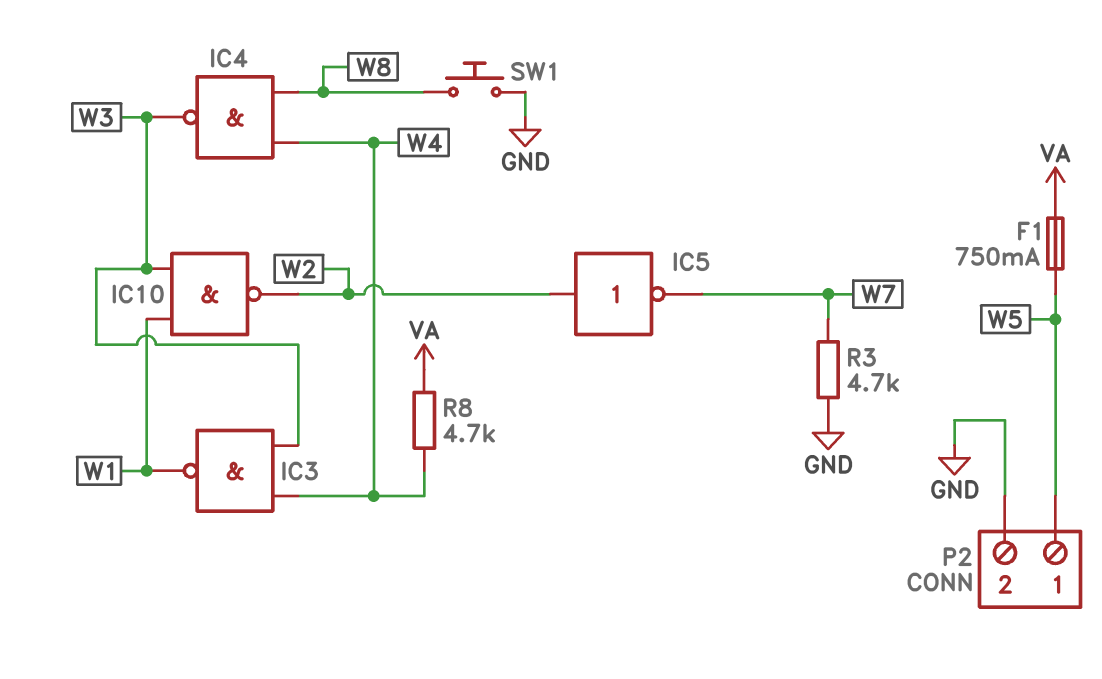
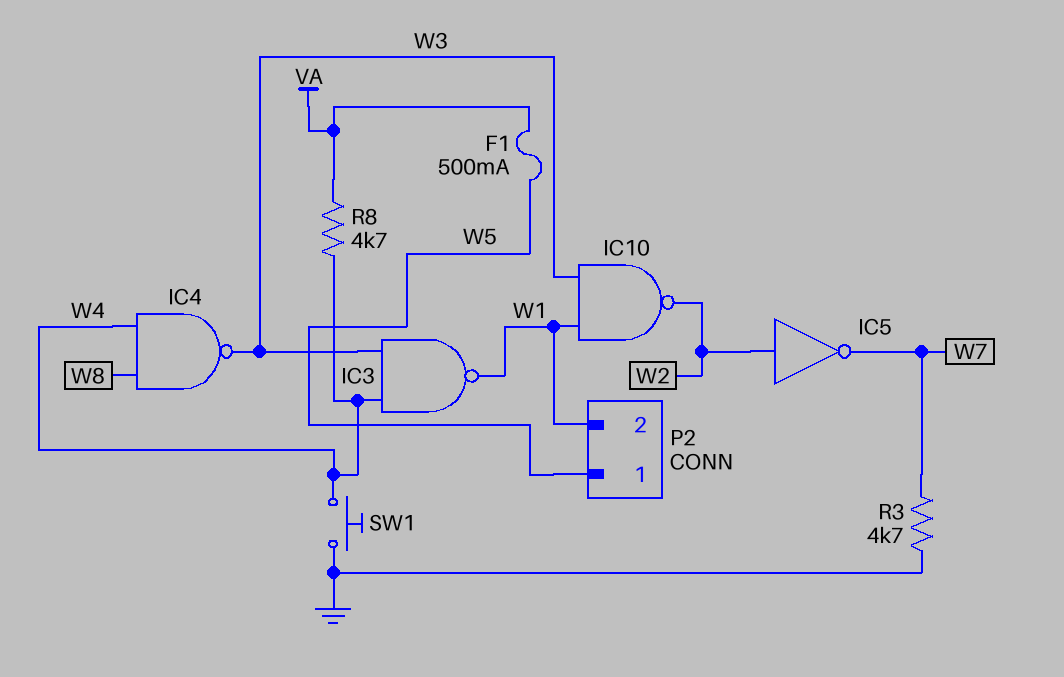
F1: 750mA (VA, W5) -> 500mA (VA, W5)
P2 pin 2: GND -> W1
SW1: button (GND, W8) -> button (GND, W4)

